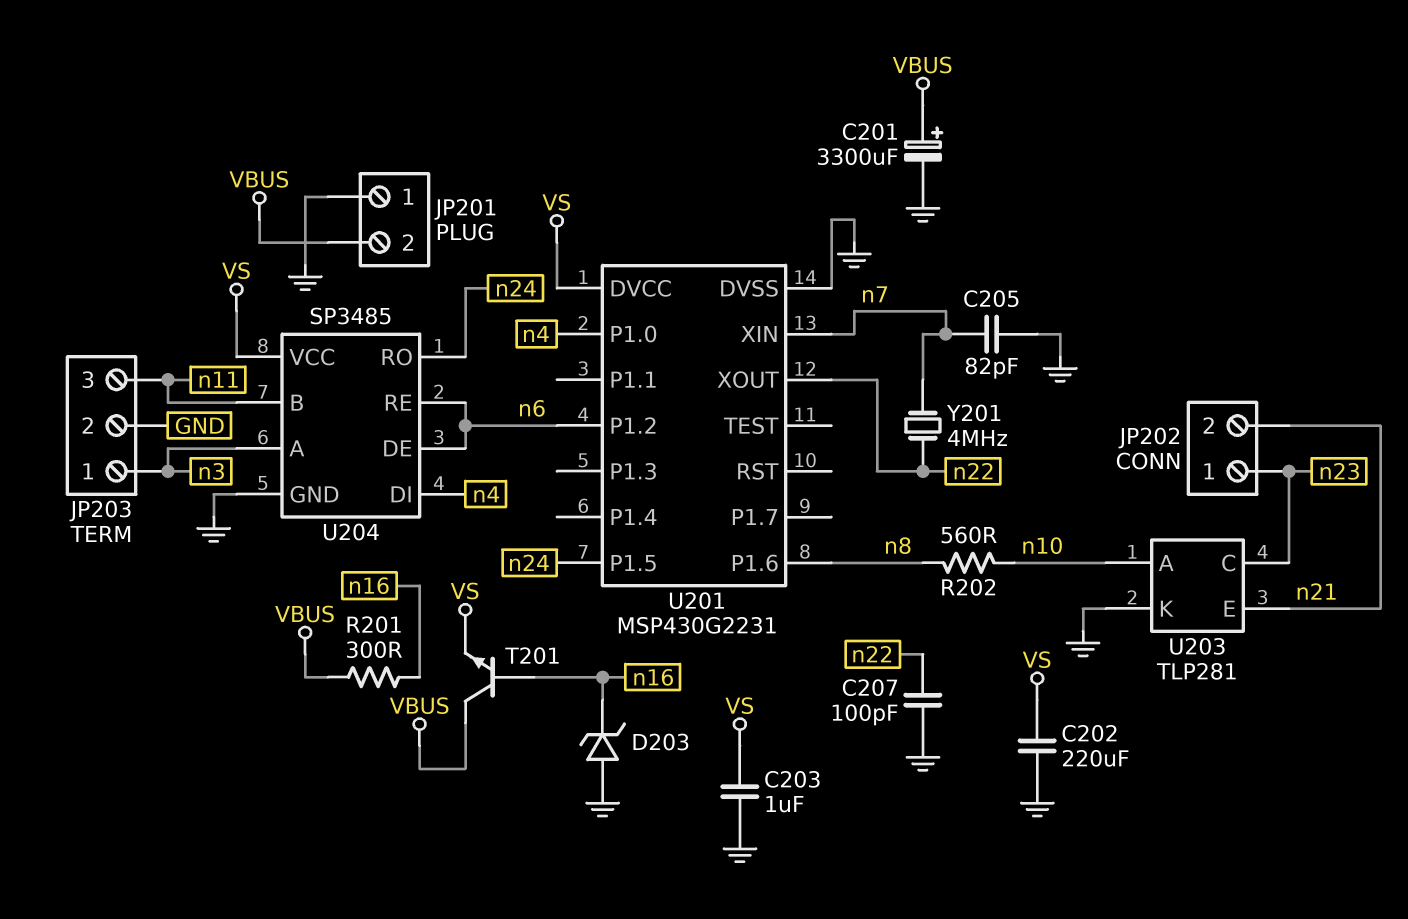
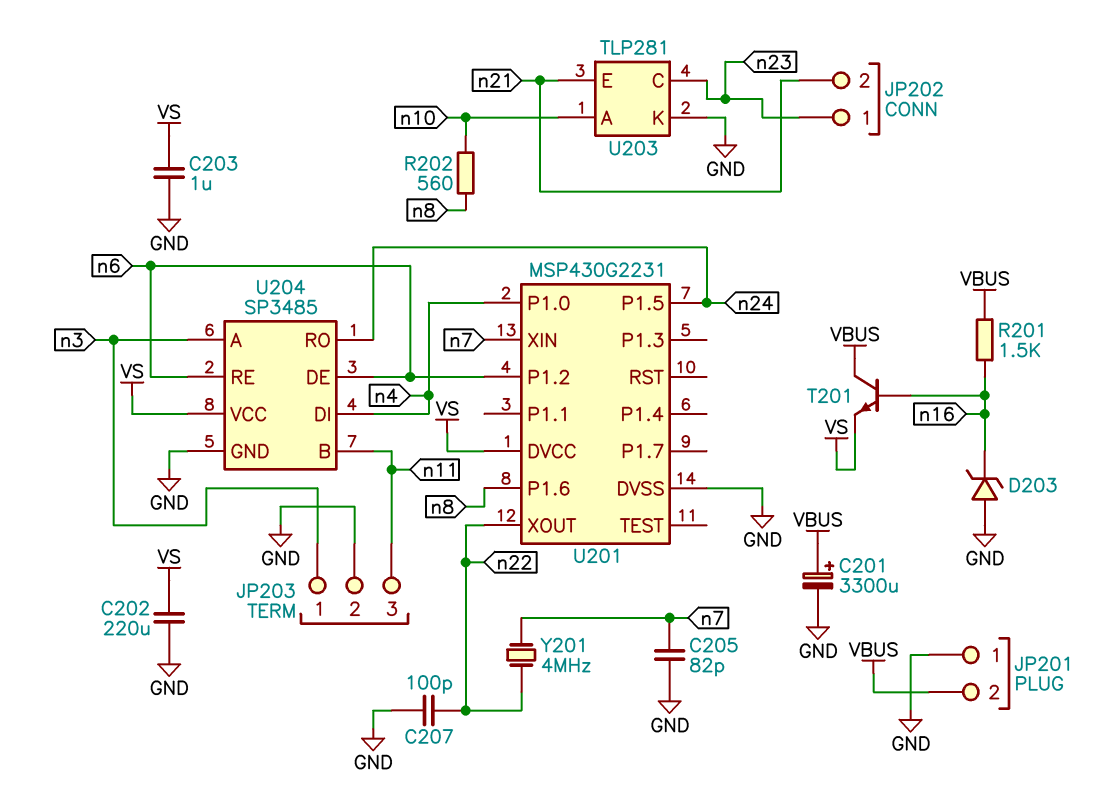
R201: 300 (VBUS, n16) -> 1.5k (VBUS, n16)

